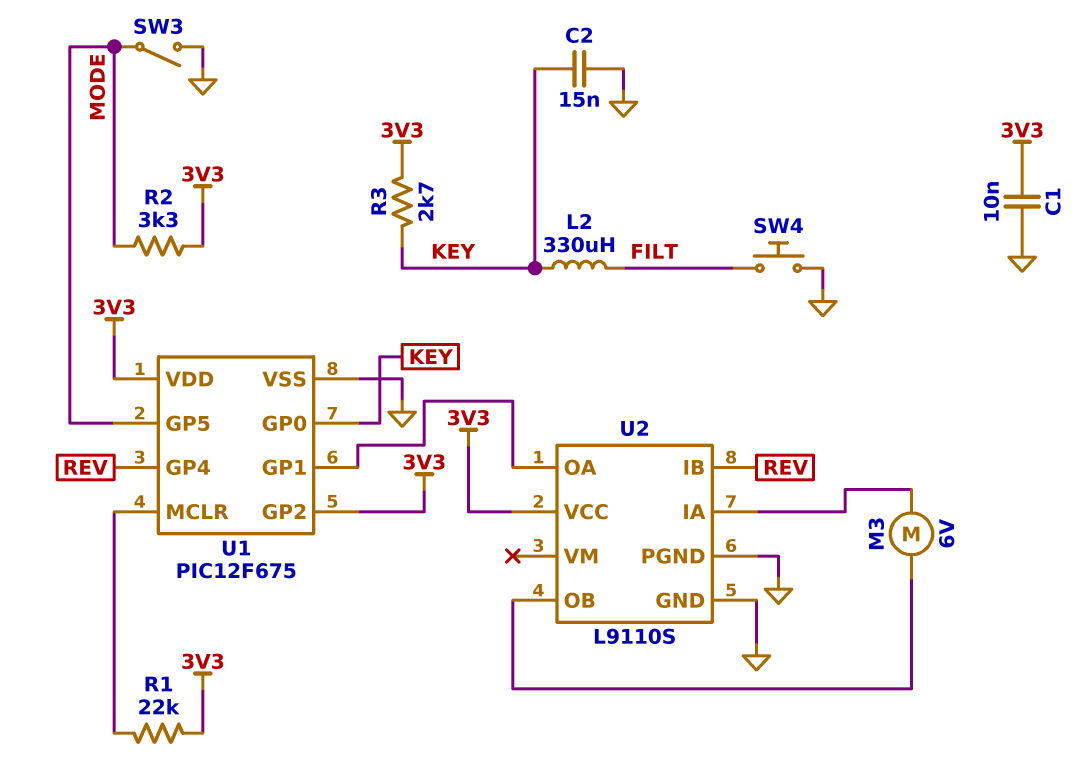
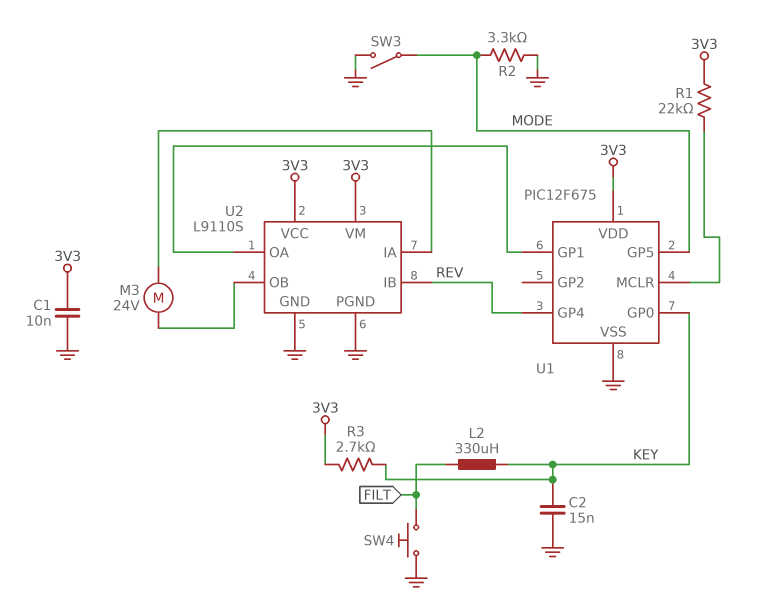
M3: motor 6V (U2/IA, U2/OB) -> motor 24V (U2/IA, U2/OB)
R2: 3.3k (3V3, MODE) -> 3.3k (GND, MODE)
U1 pin GP2: 3V3 -> none
U2 pin VM: none -> 3V3

